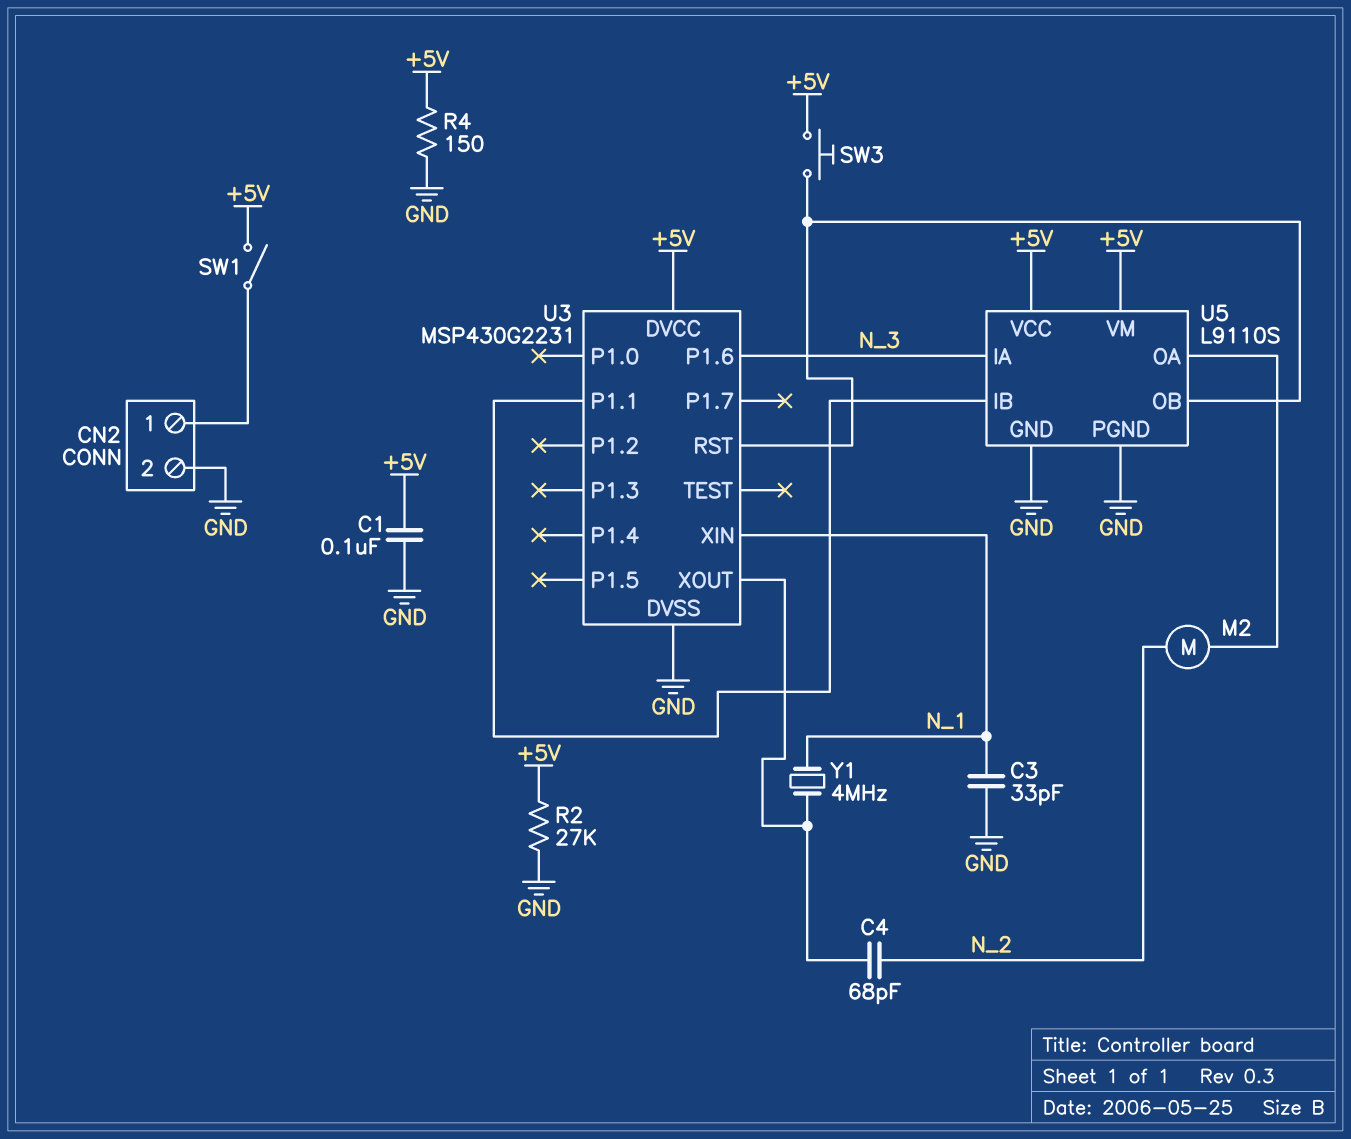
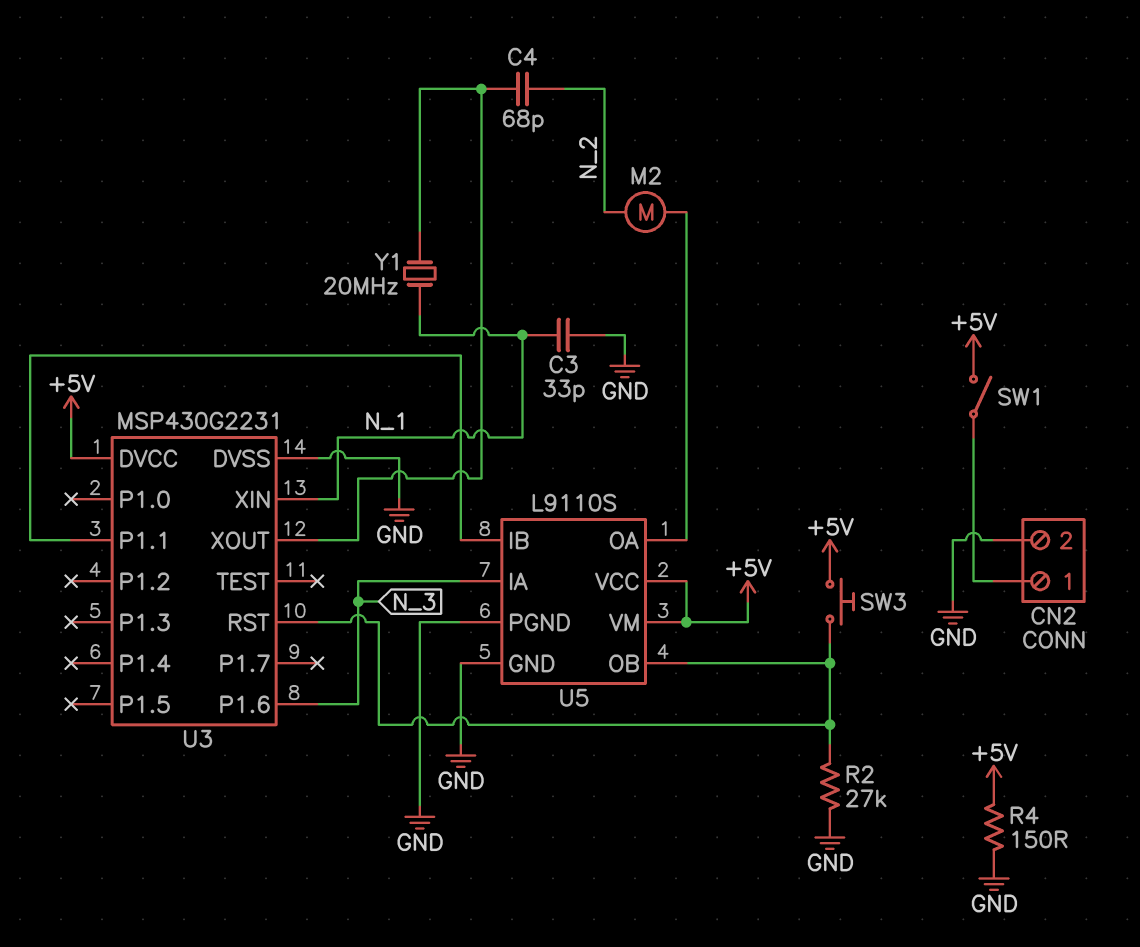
C1: 100nF (+5V, GND) -> none
R2: 27k (+5V, GND) -> 27k (GND, U3/RST)
Y1: 4MHz (N_1, U3/XOUT) -> 20MHz (N_1, U3/XOUT)

